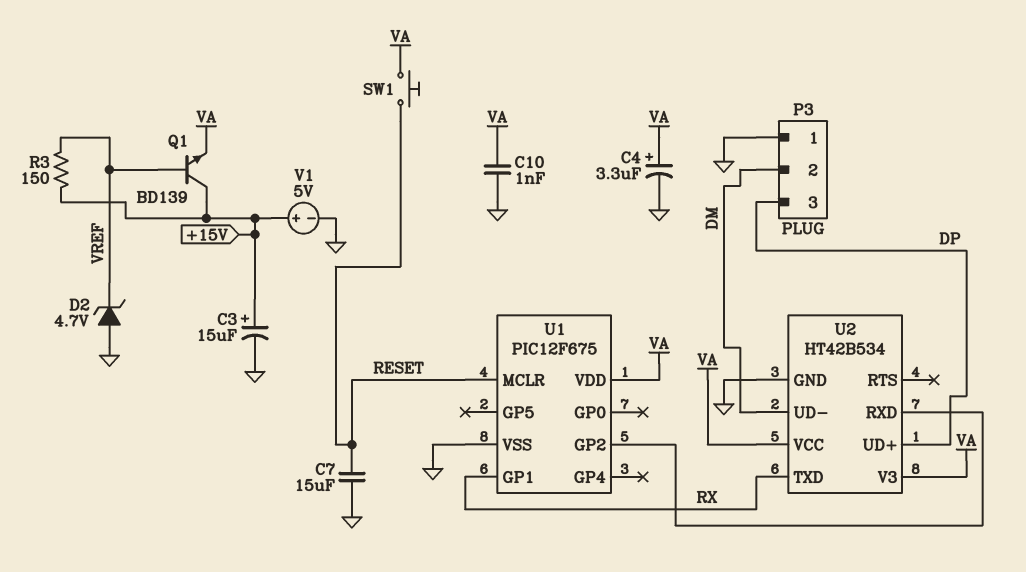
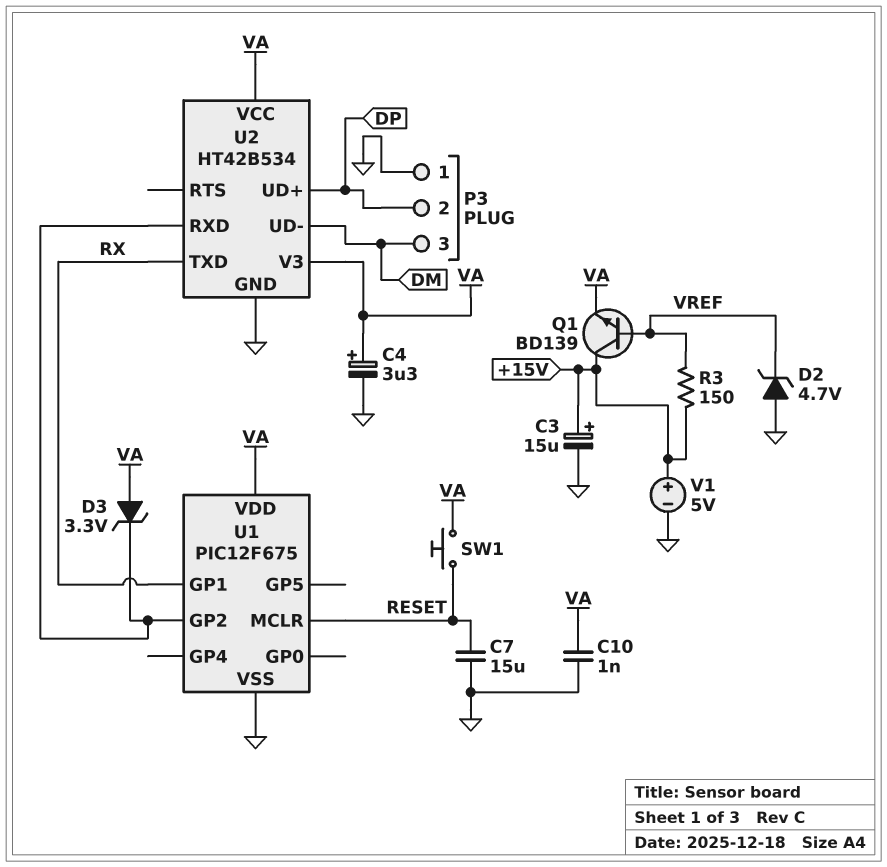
D3: none -> zener 3.3V (A VA, K U1/GP2)
P3 pin 2: DM -> DP
P3 pin 3: DP -> DM

